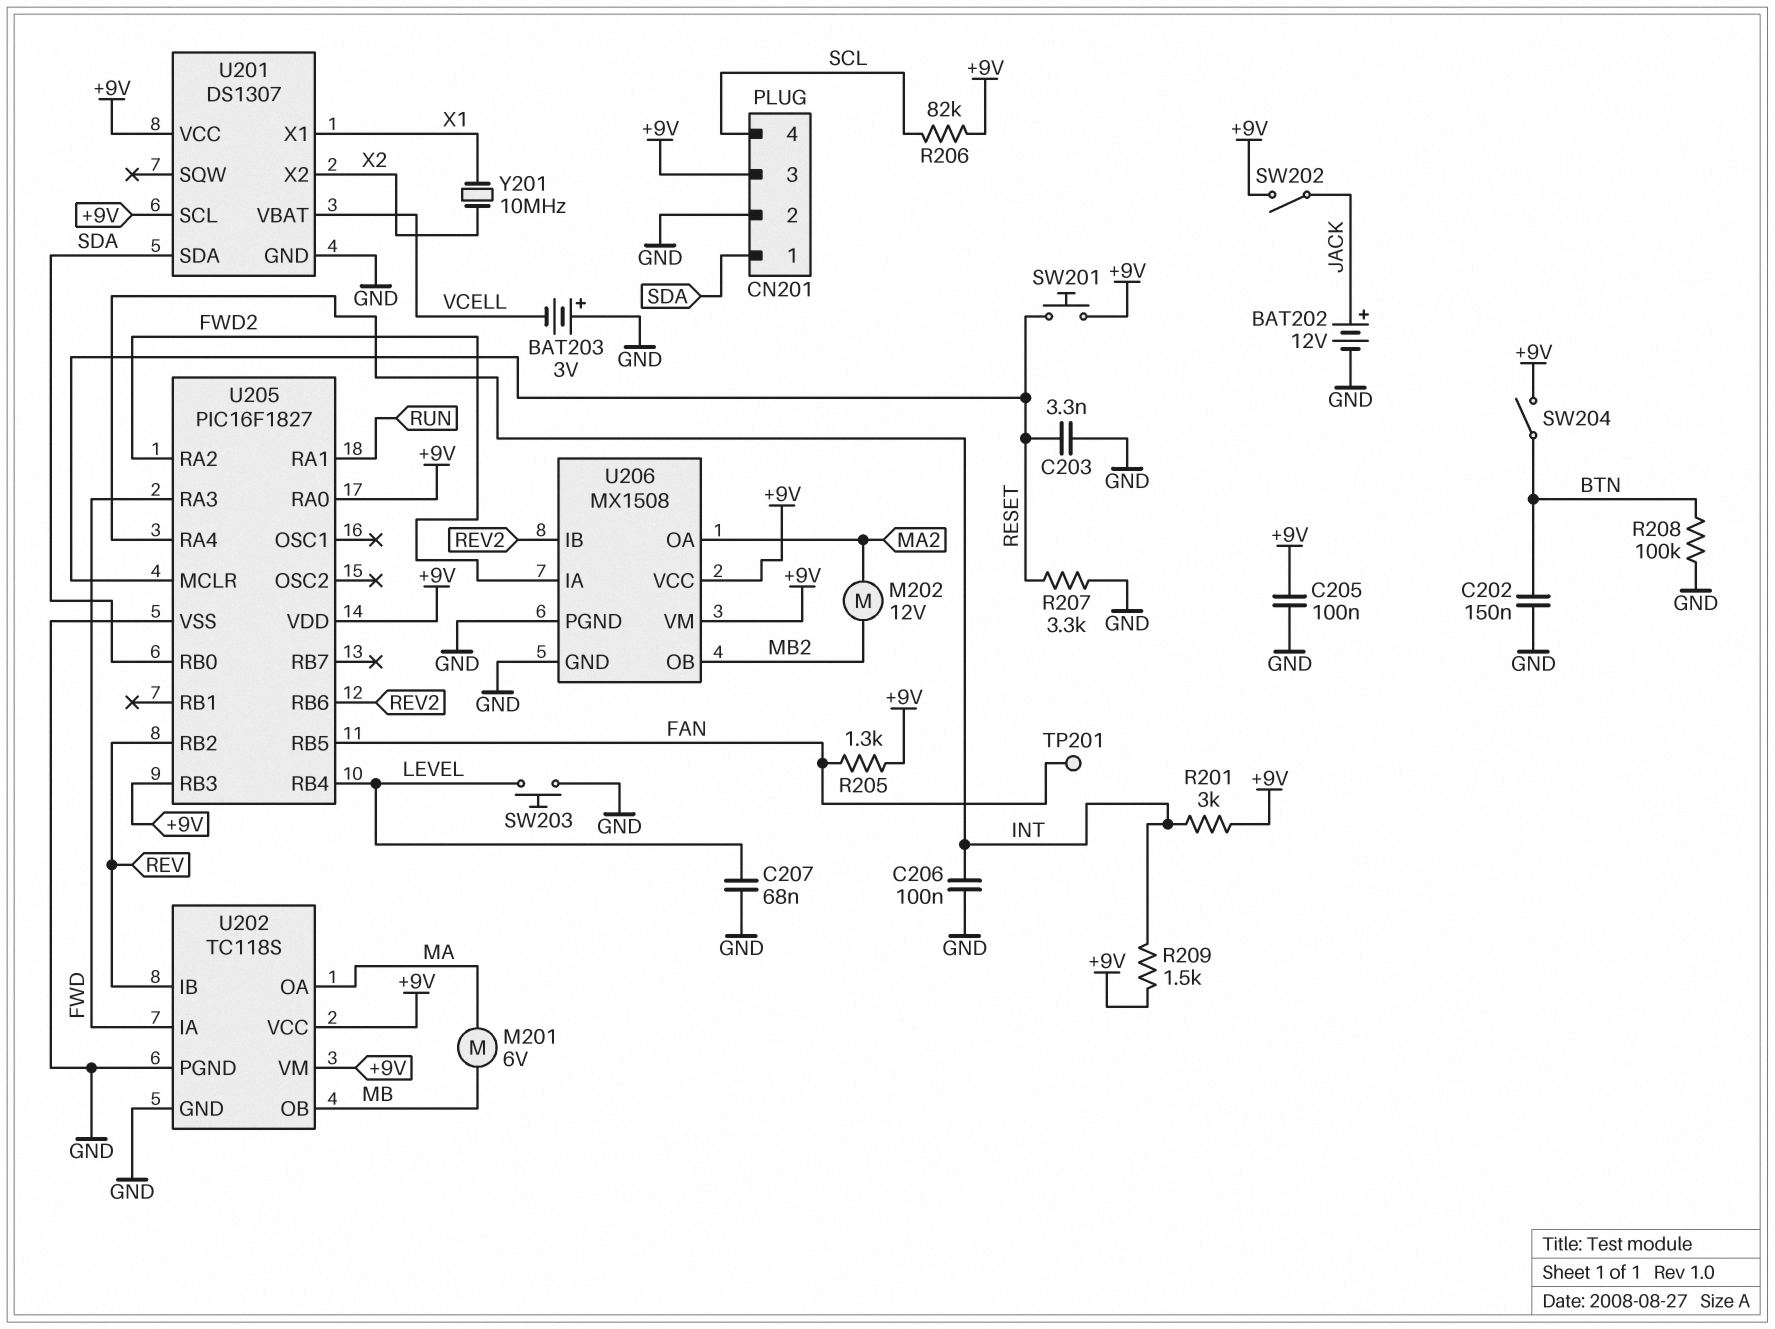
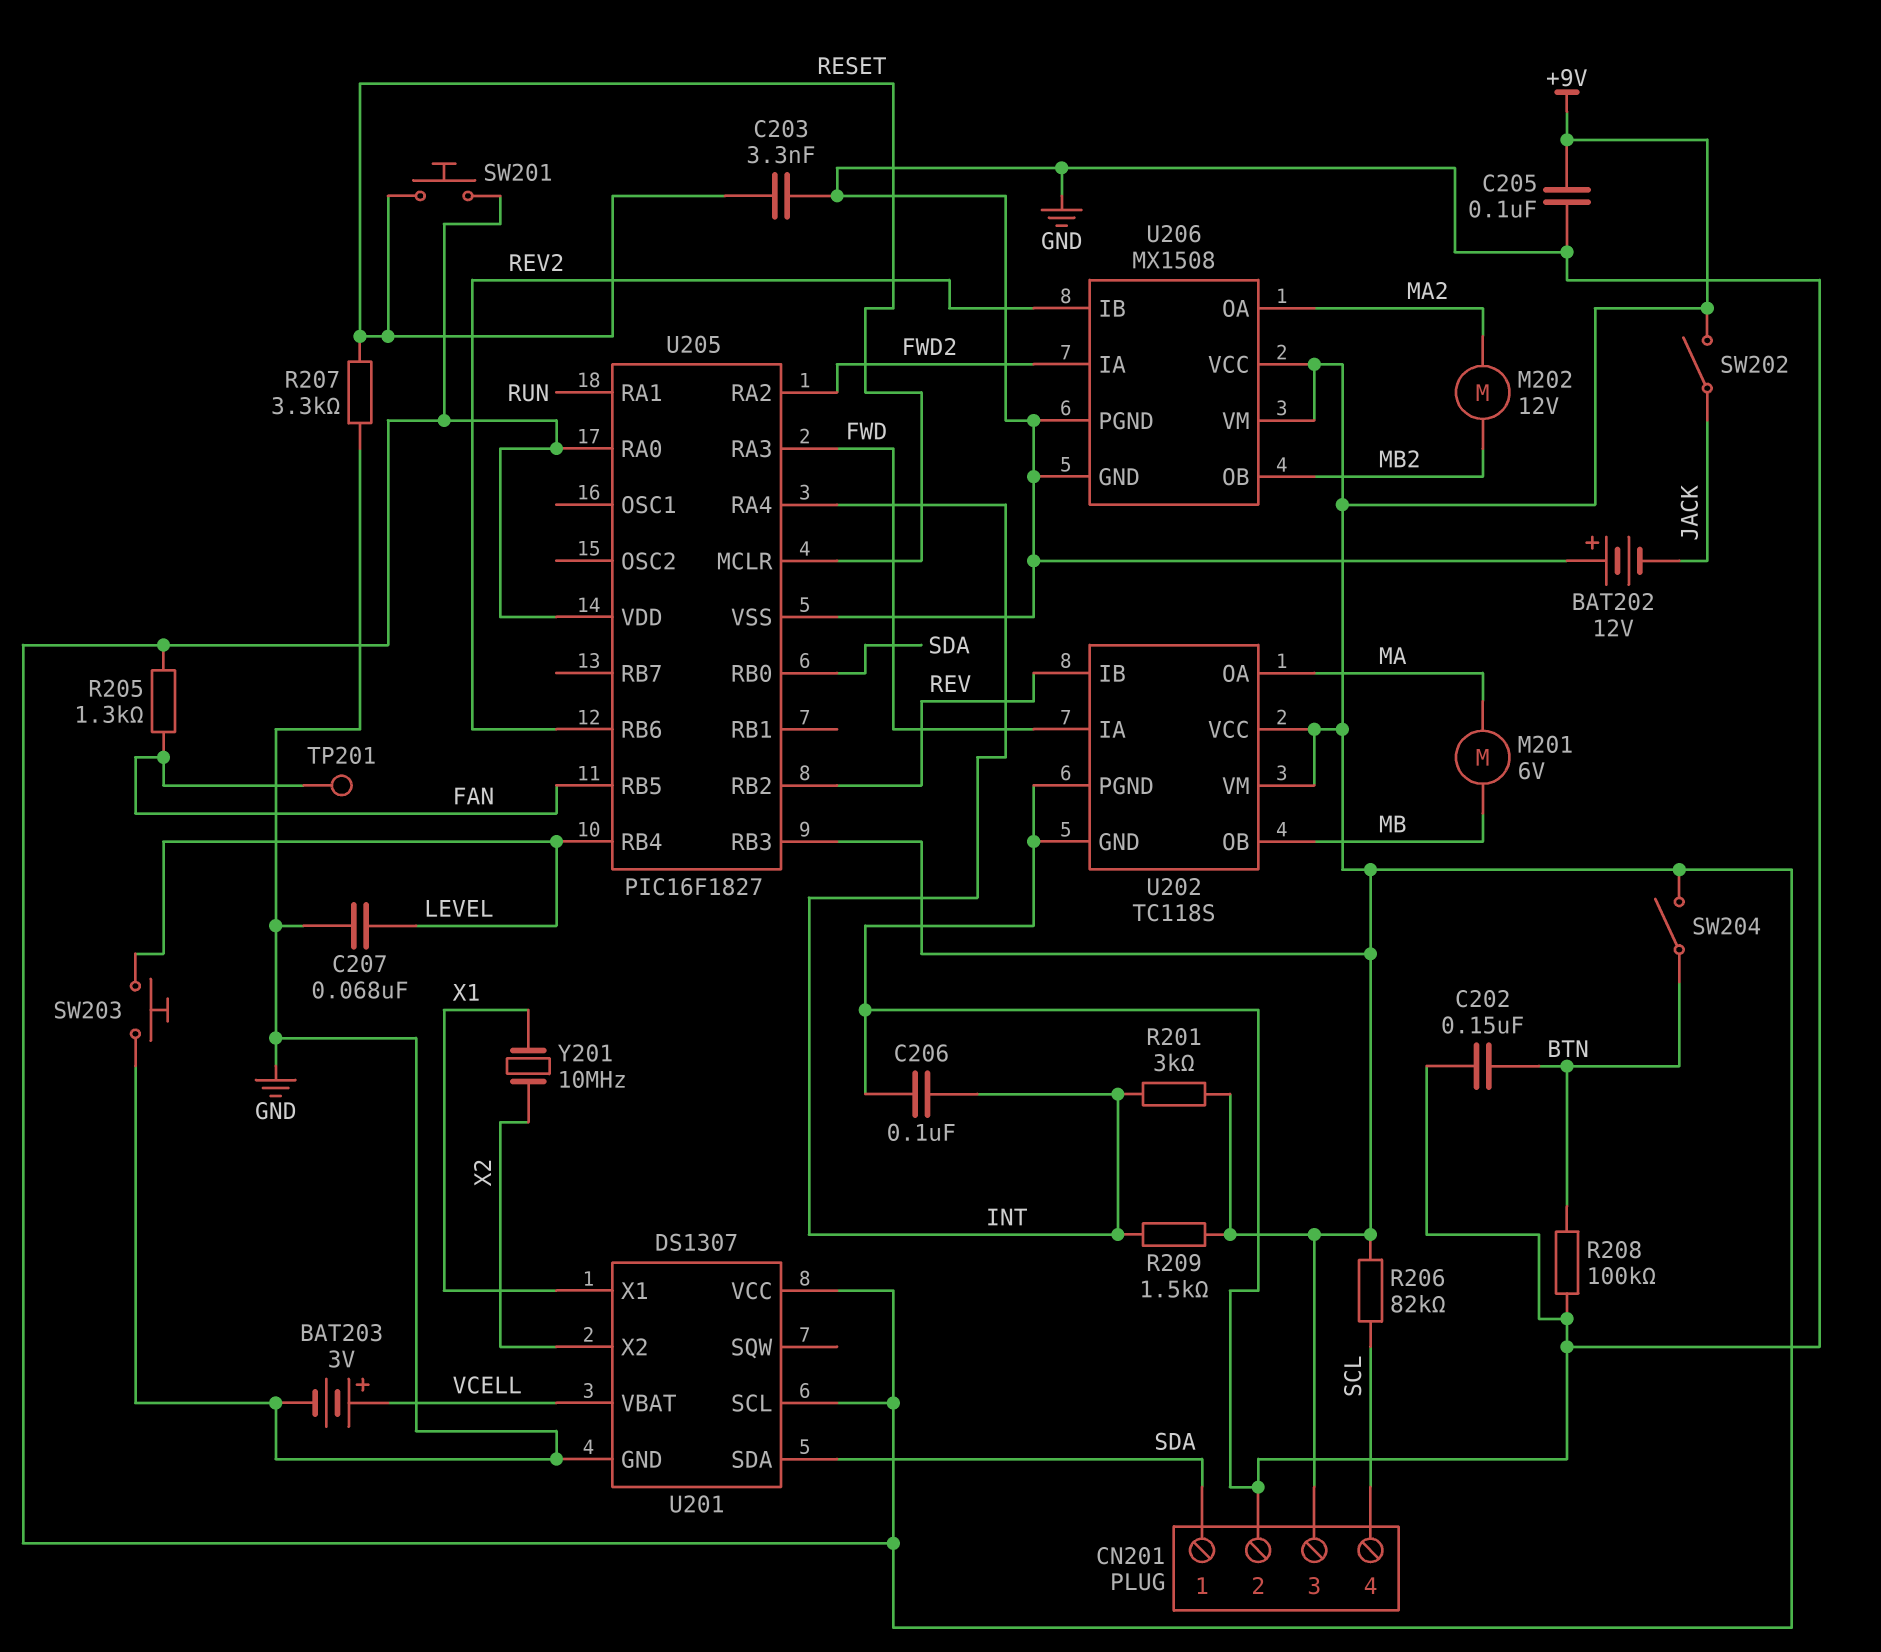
BAT202: 12V (plus JACK, minus GND) -> 12V (plus GND, minus JACK)
BAT203: 3V (plus GND, minus VCELL) -> 3V (plus VCELL, minus GND)

